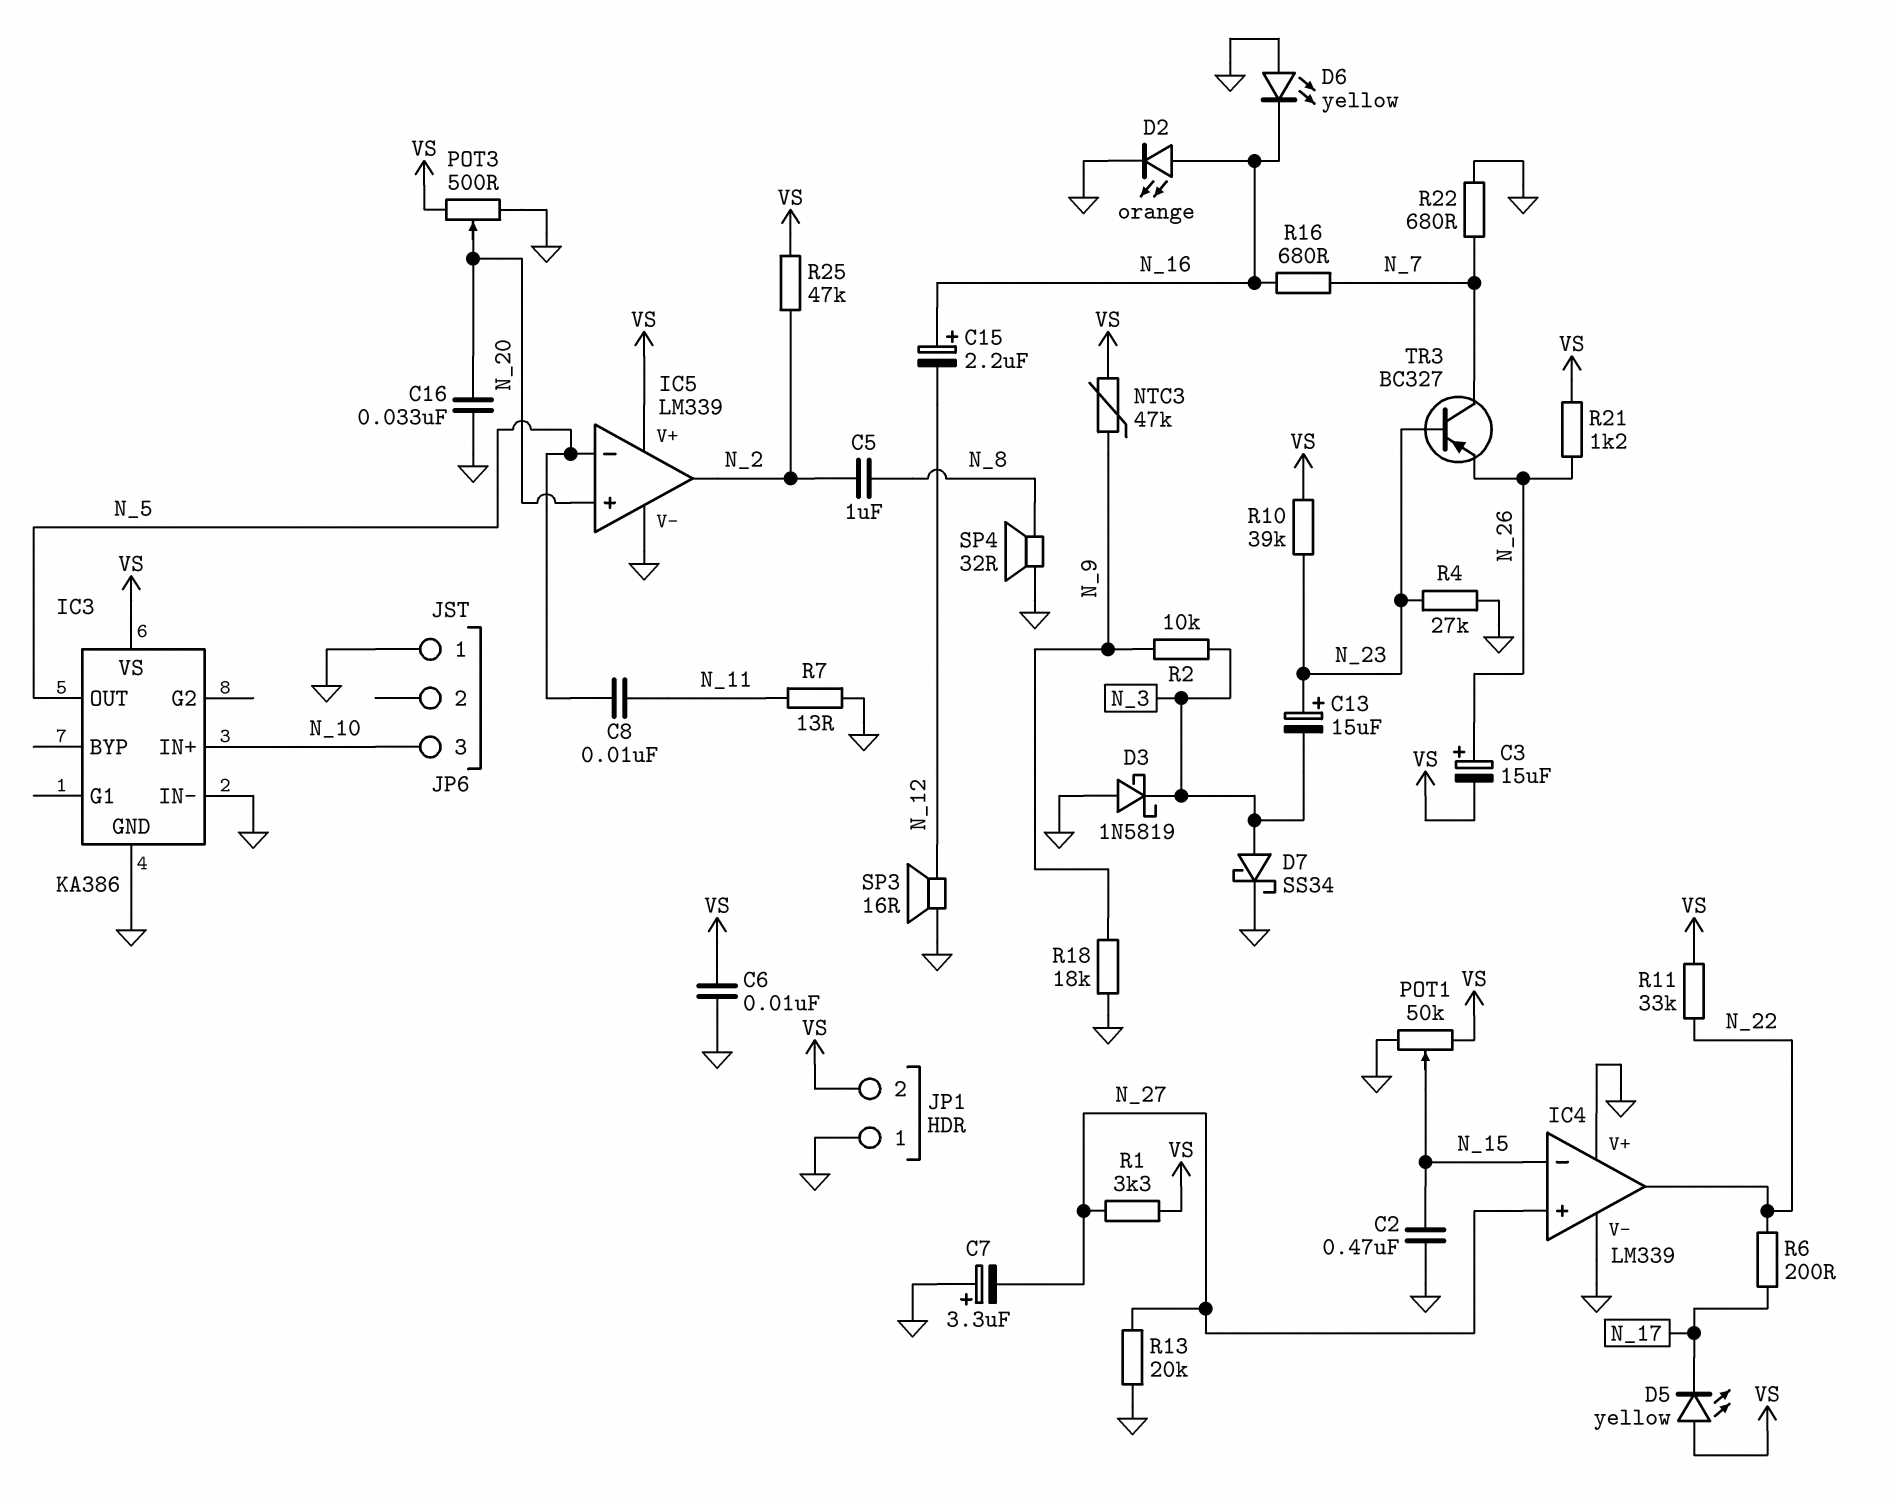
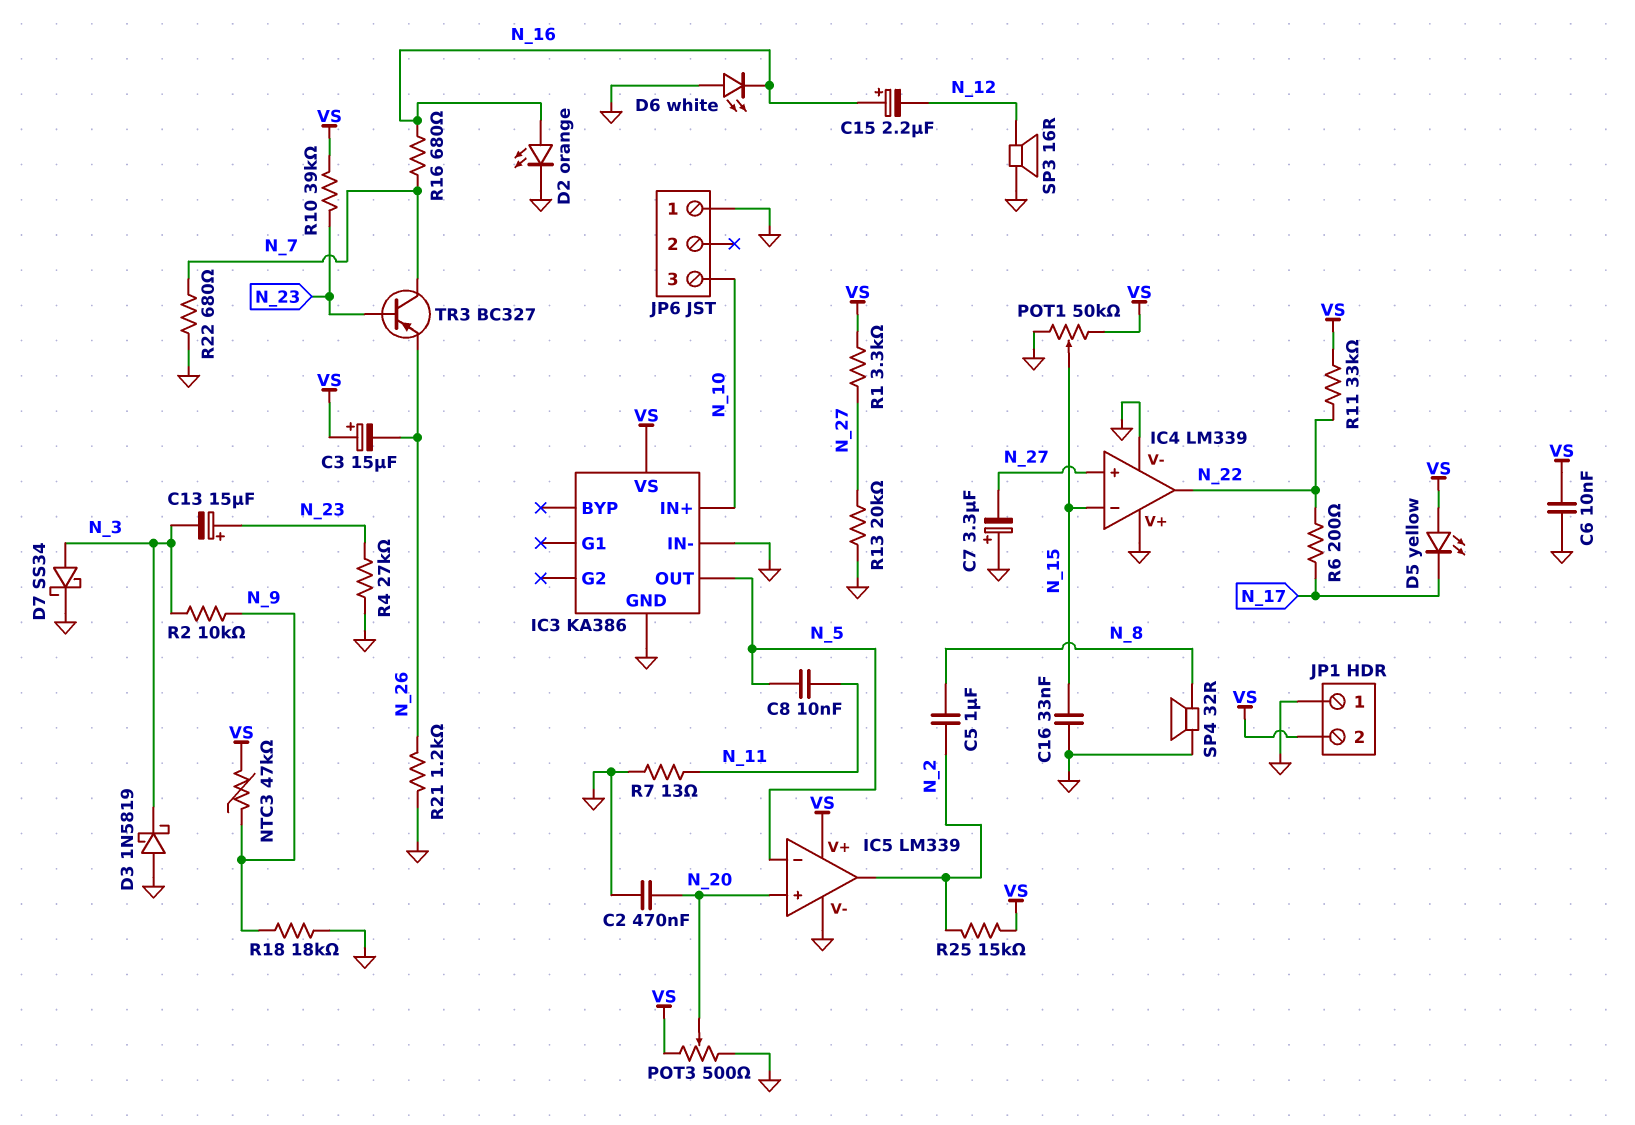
C2: 470nF (GND, N_15) -> 470nF (GND, N_20)
C3: 15uF (plus N_26, minus VS) -> 15uF (plus VS, minus N_26)
C16: 33nF (GND, N_20) -> 33nF (GND, N_15)
D6: LED yellow (A GND, K N_16) -> LED white (A GND, K N_16)
R21: 1.2k (N_26, VS) -> 1.2k (GND, N_26)
R25: 47k (N_2, VS) -> 15k (N_2, VS)

